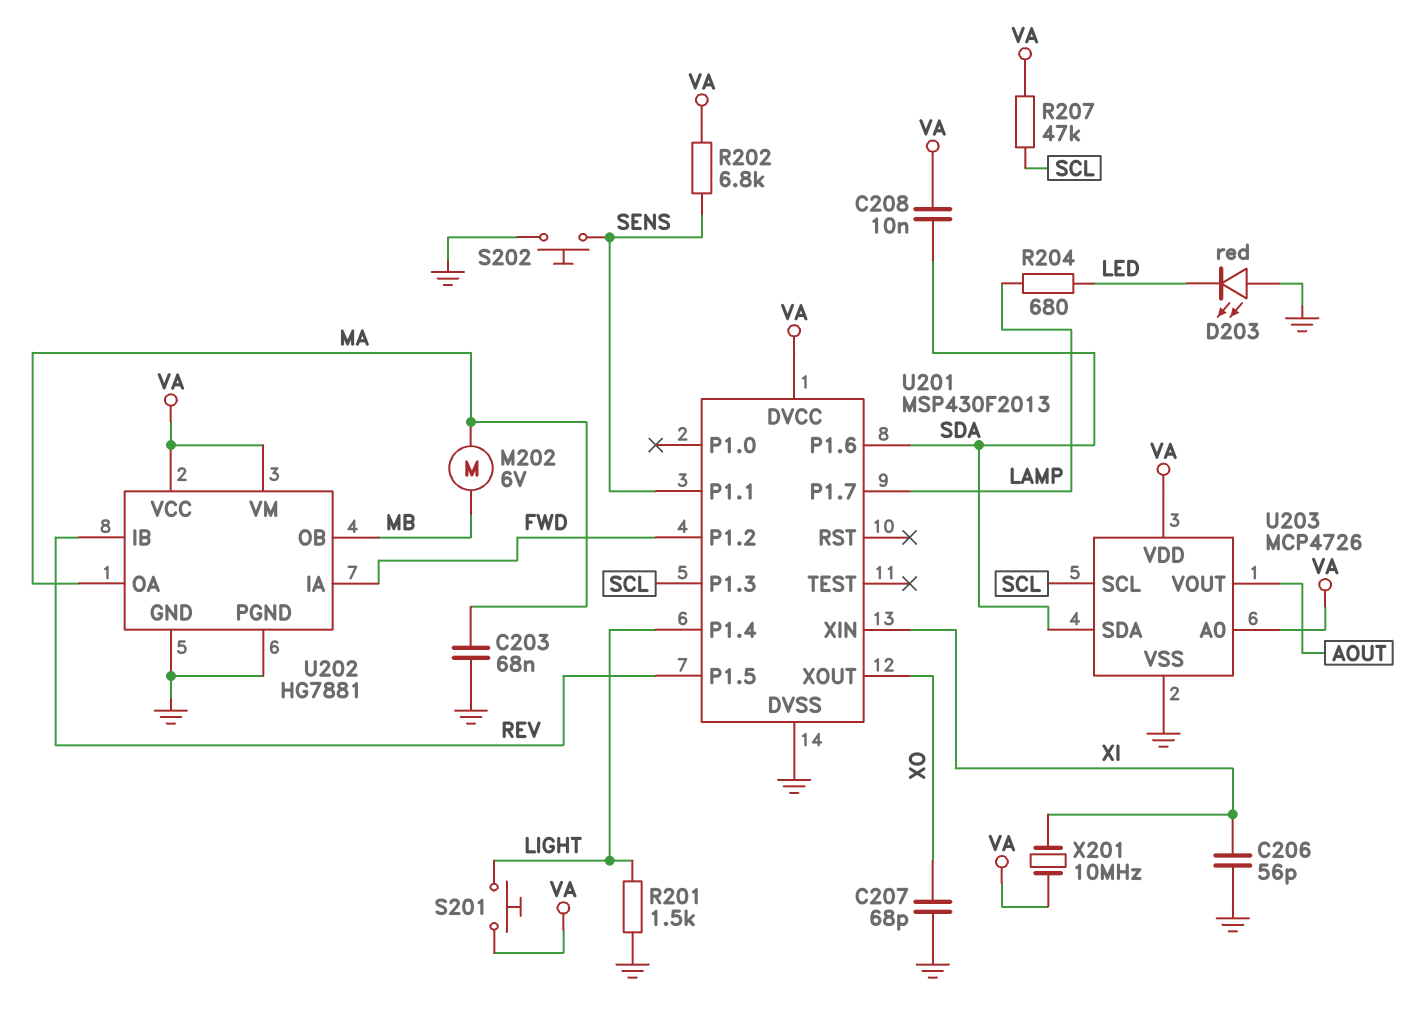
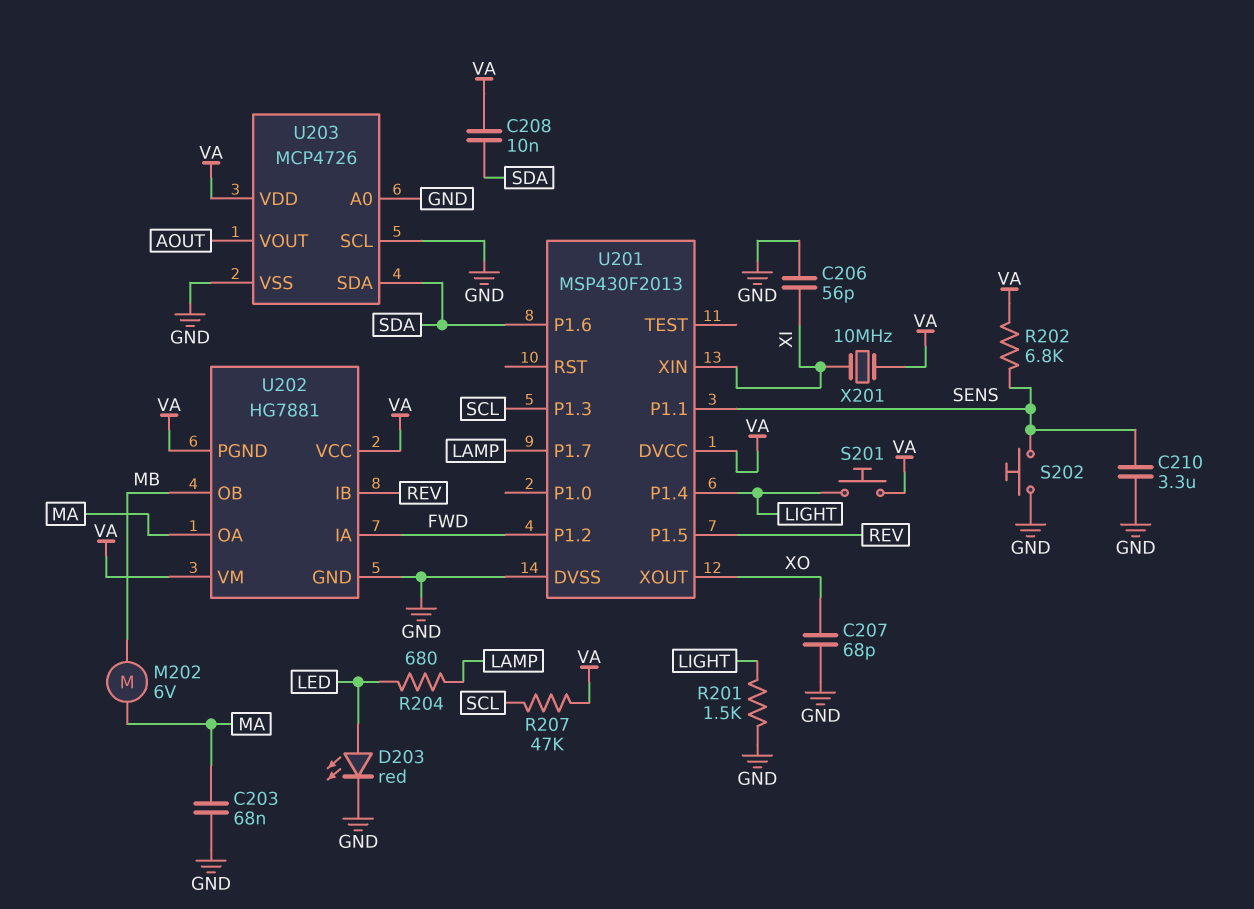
C210: none -> 3.3uF (GND, SENS)
D203: LED red (A GND, K LED) -> LED red (A LED, K GND)
U202 pin PGND: GND -> VA
U203 pin A0: VA -> GND
U203 pin SCL: SCL -> GND

